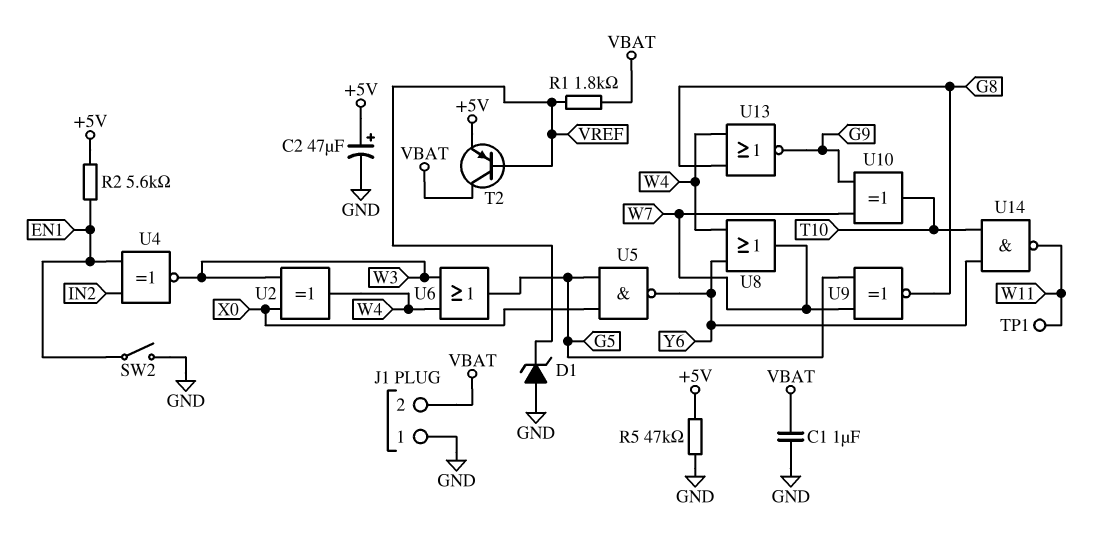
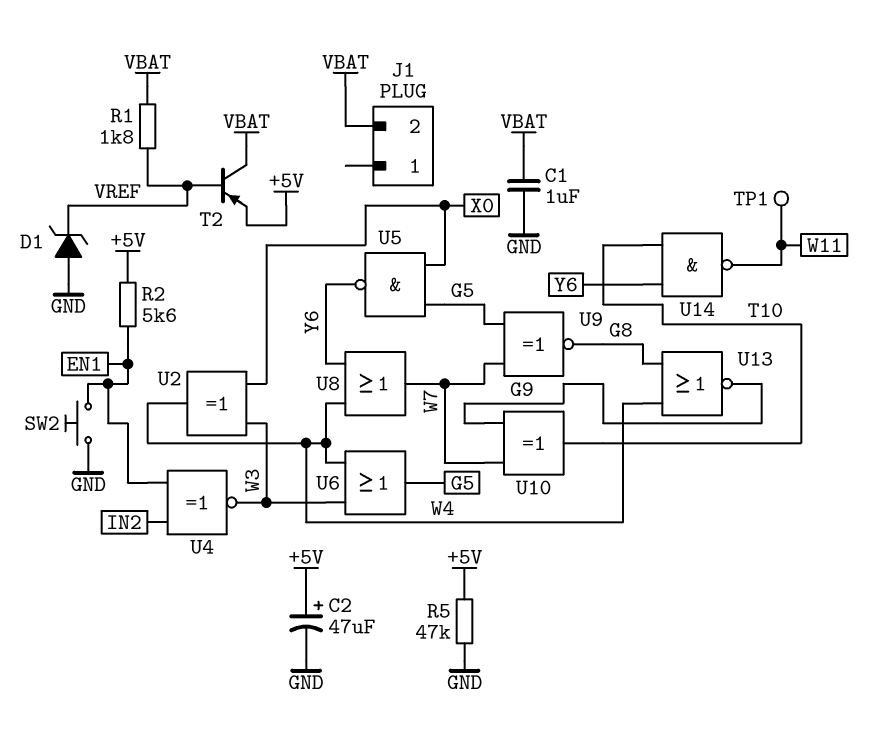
J1 pin 1: GND -> none
SW2: switch (EN1, GND) -> button (EN1, GND)

